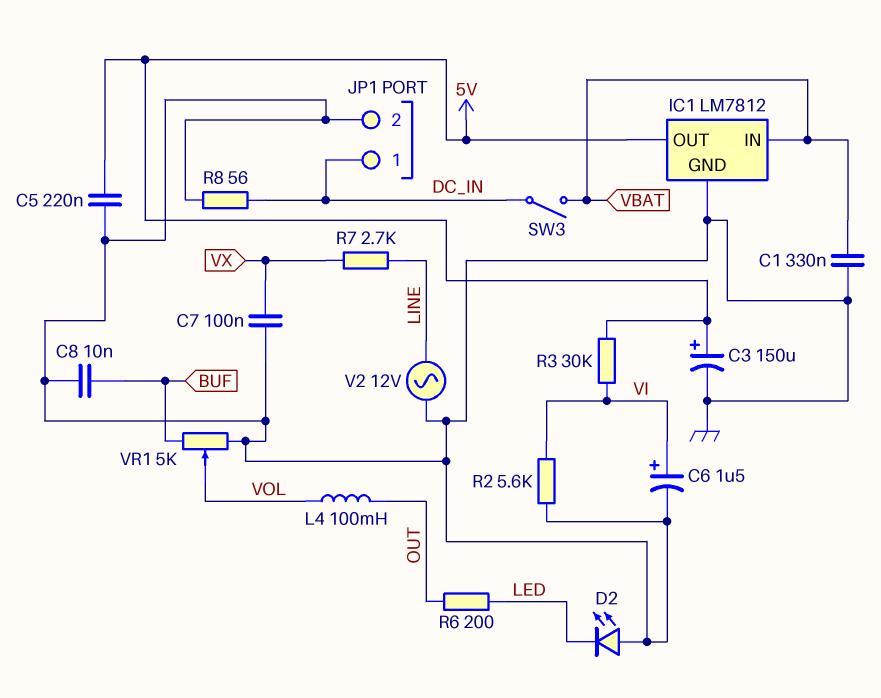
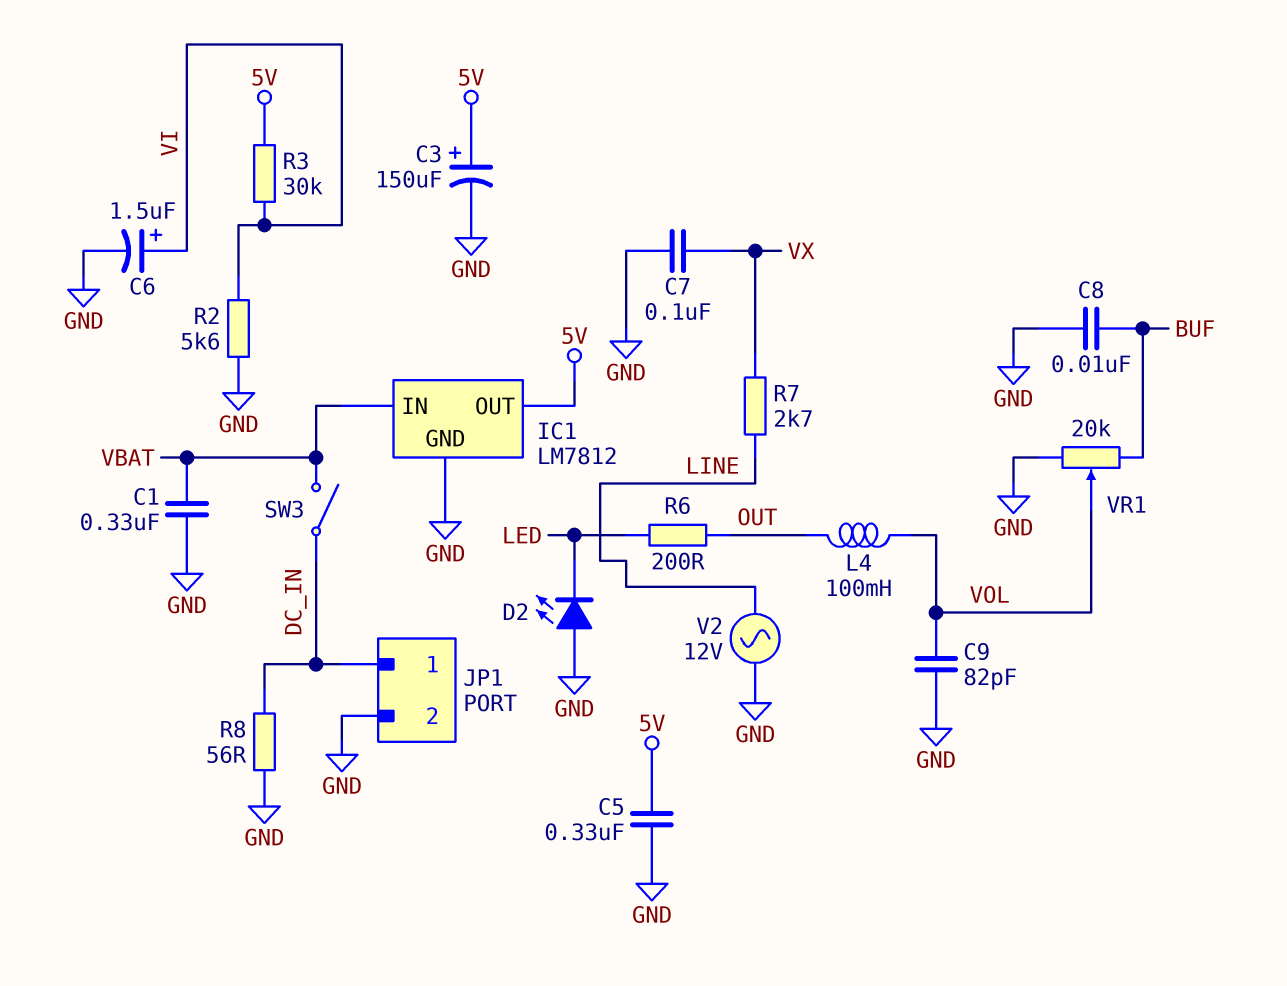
C5: 220nF (5V, GND) -> 330nF (5V, GND)
C9: none -> 82pF (GND, VOL)
VR1: 5k (BUF, GND, wiper VOL) -> 20k (BUF, GND, wiper VOL)

